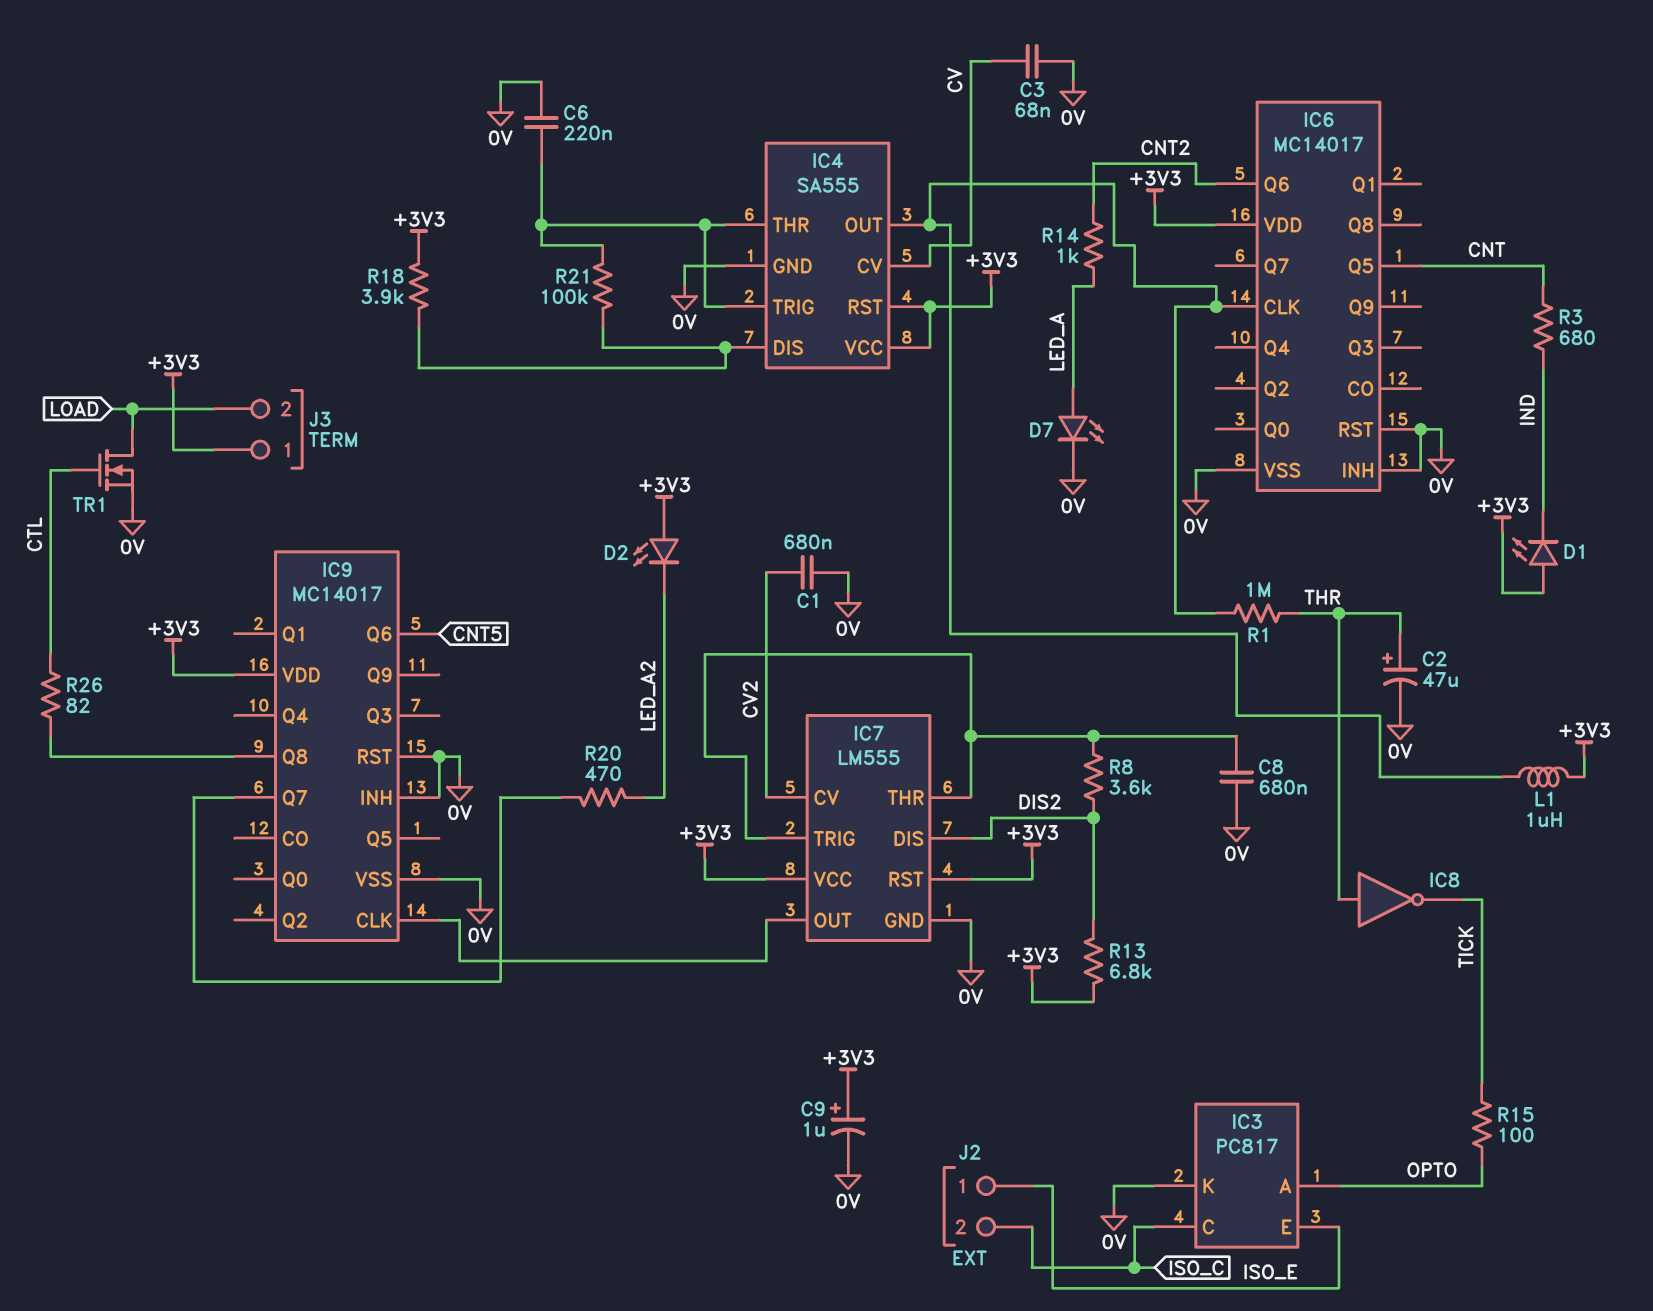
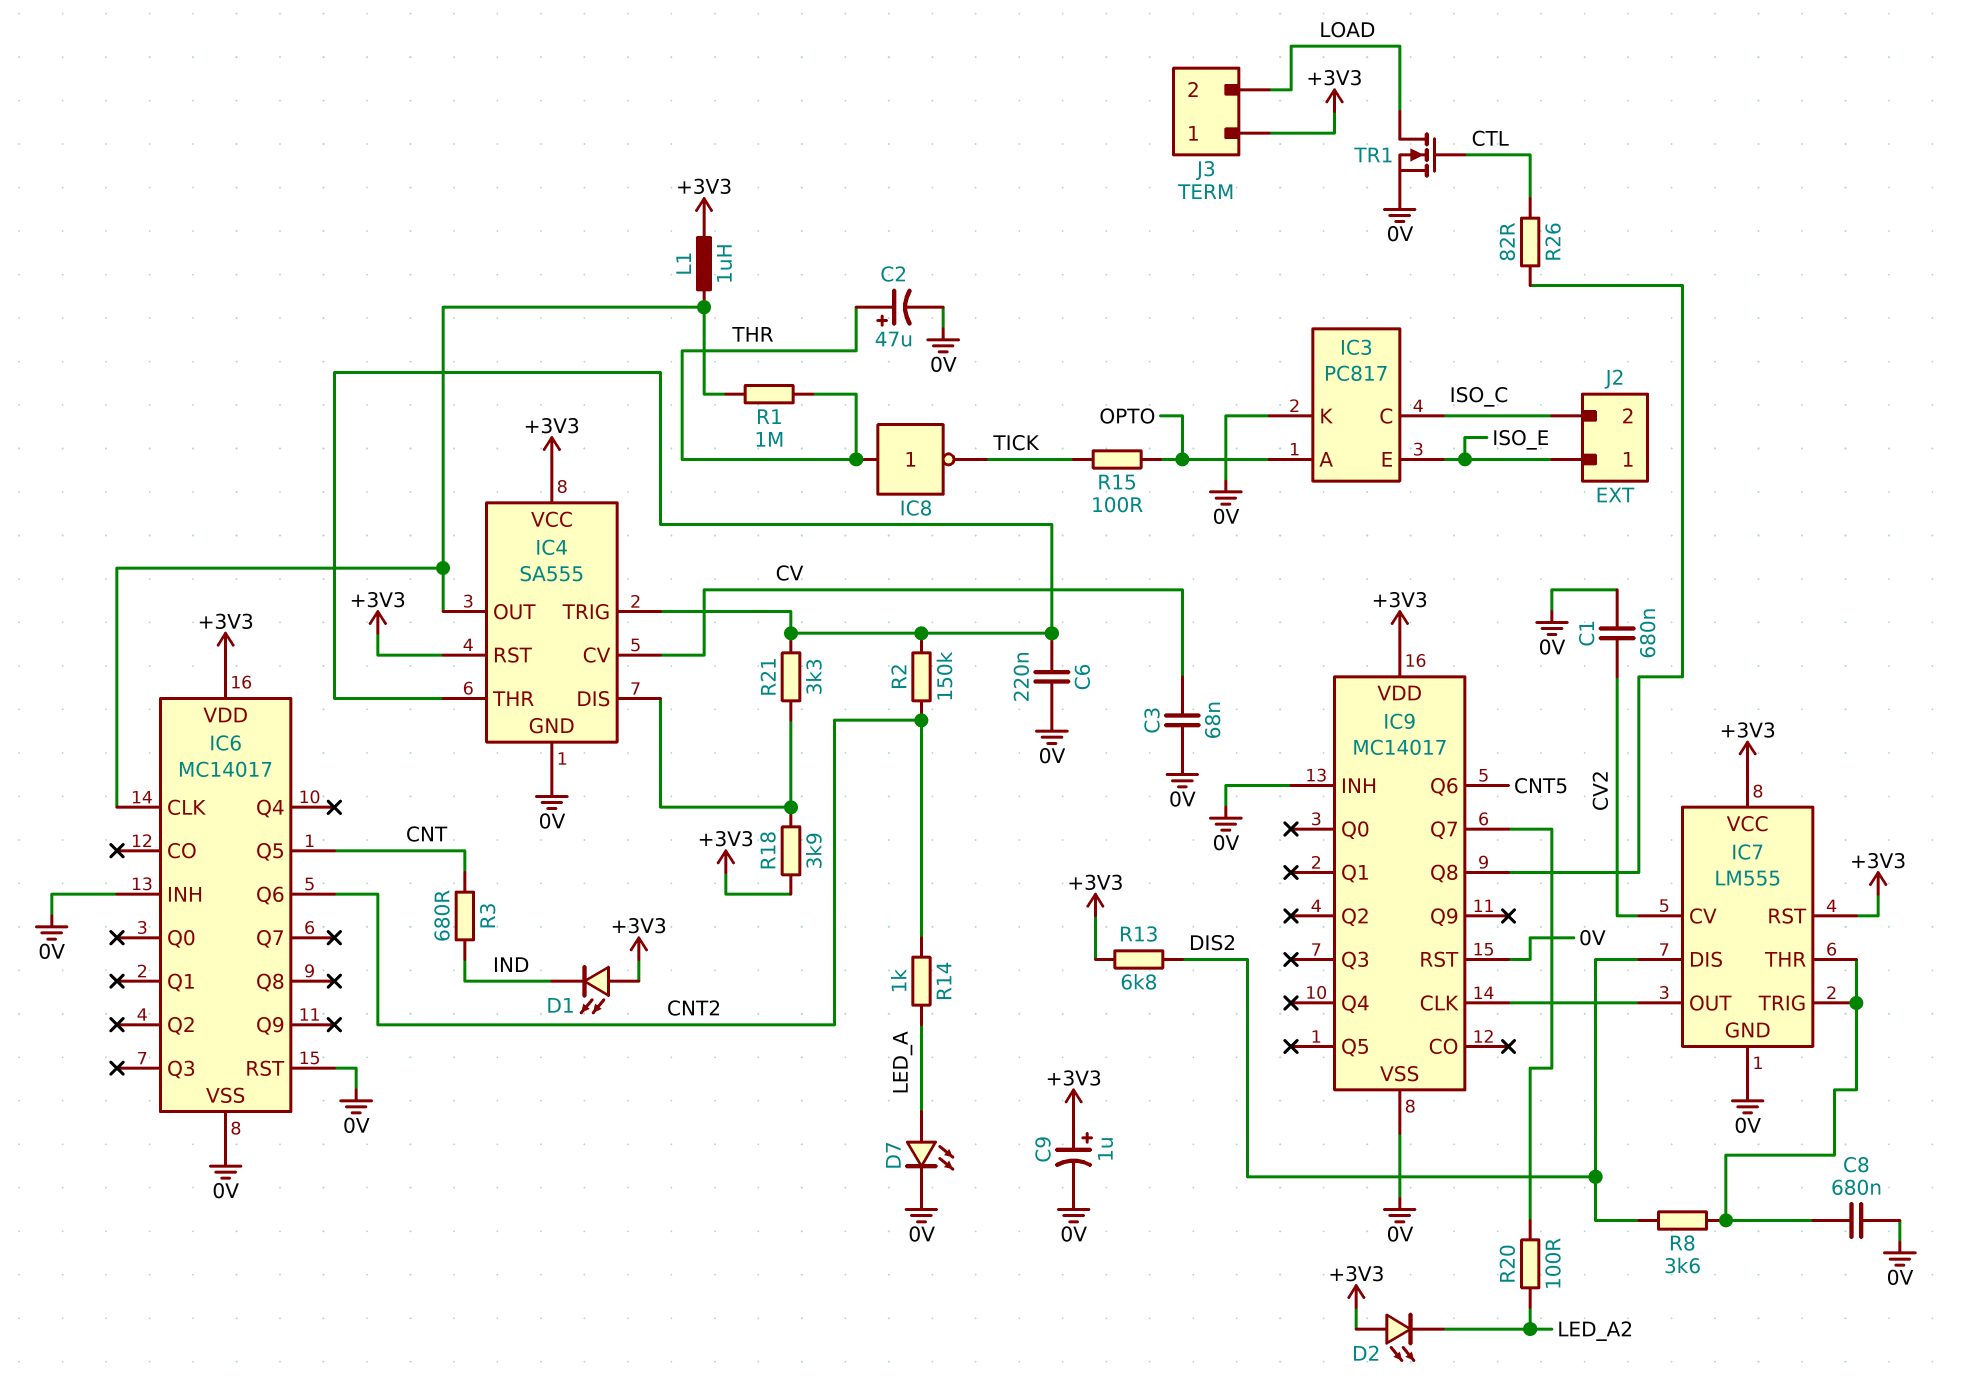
R2: none -> 150k (CNT2, IC4/THR)
R20: 470 (IC9/Q7, LED_A2) -> 100 (IC9/Q7, LED_A2)
R21: 100k (IC4/DIS, IC4/THR) -> 3.3k (IC4/DIS, IC4/THR)

